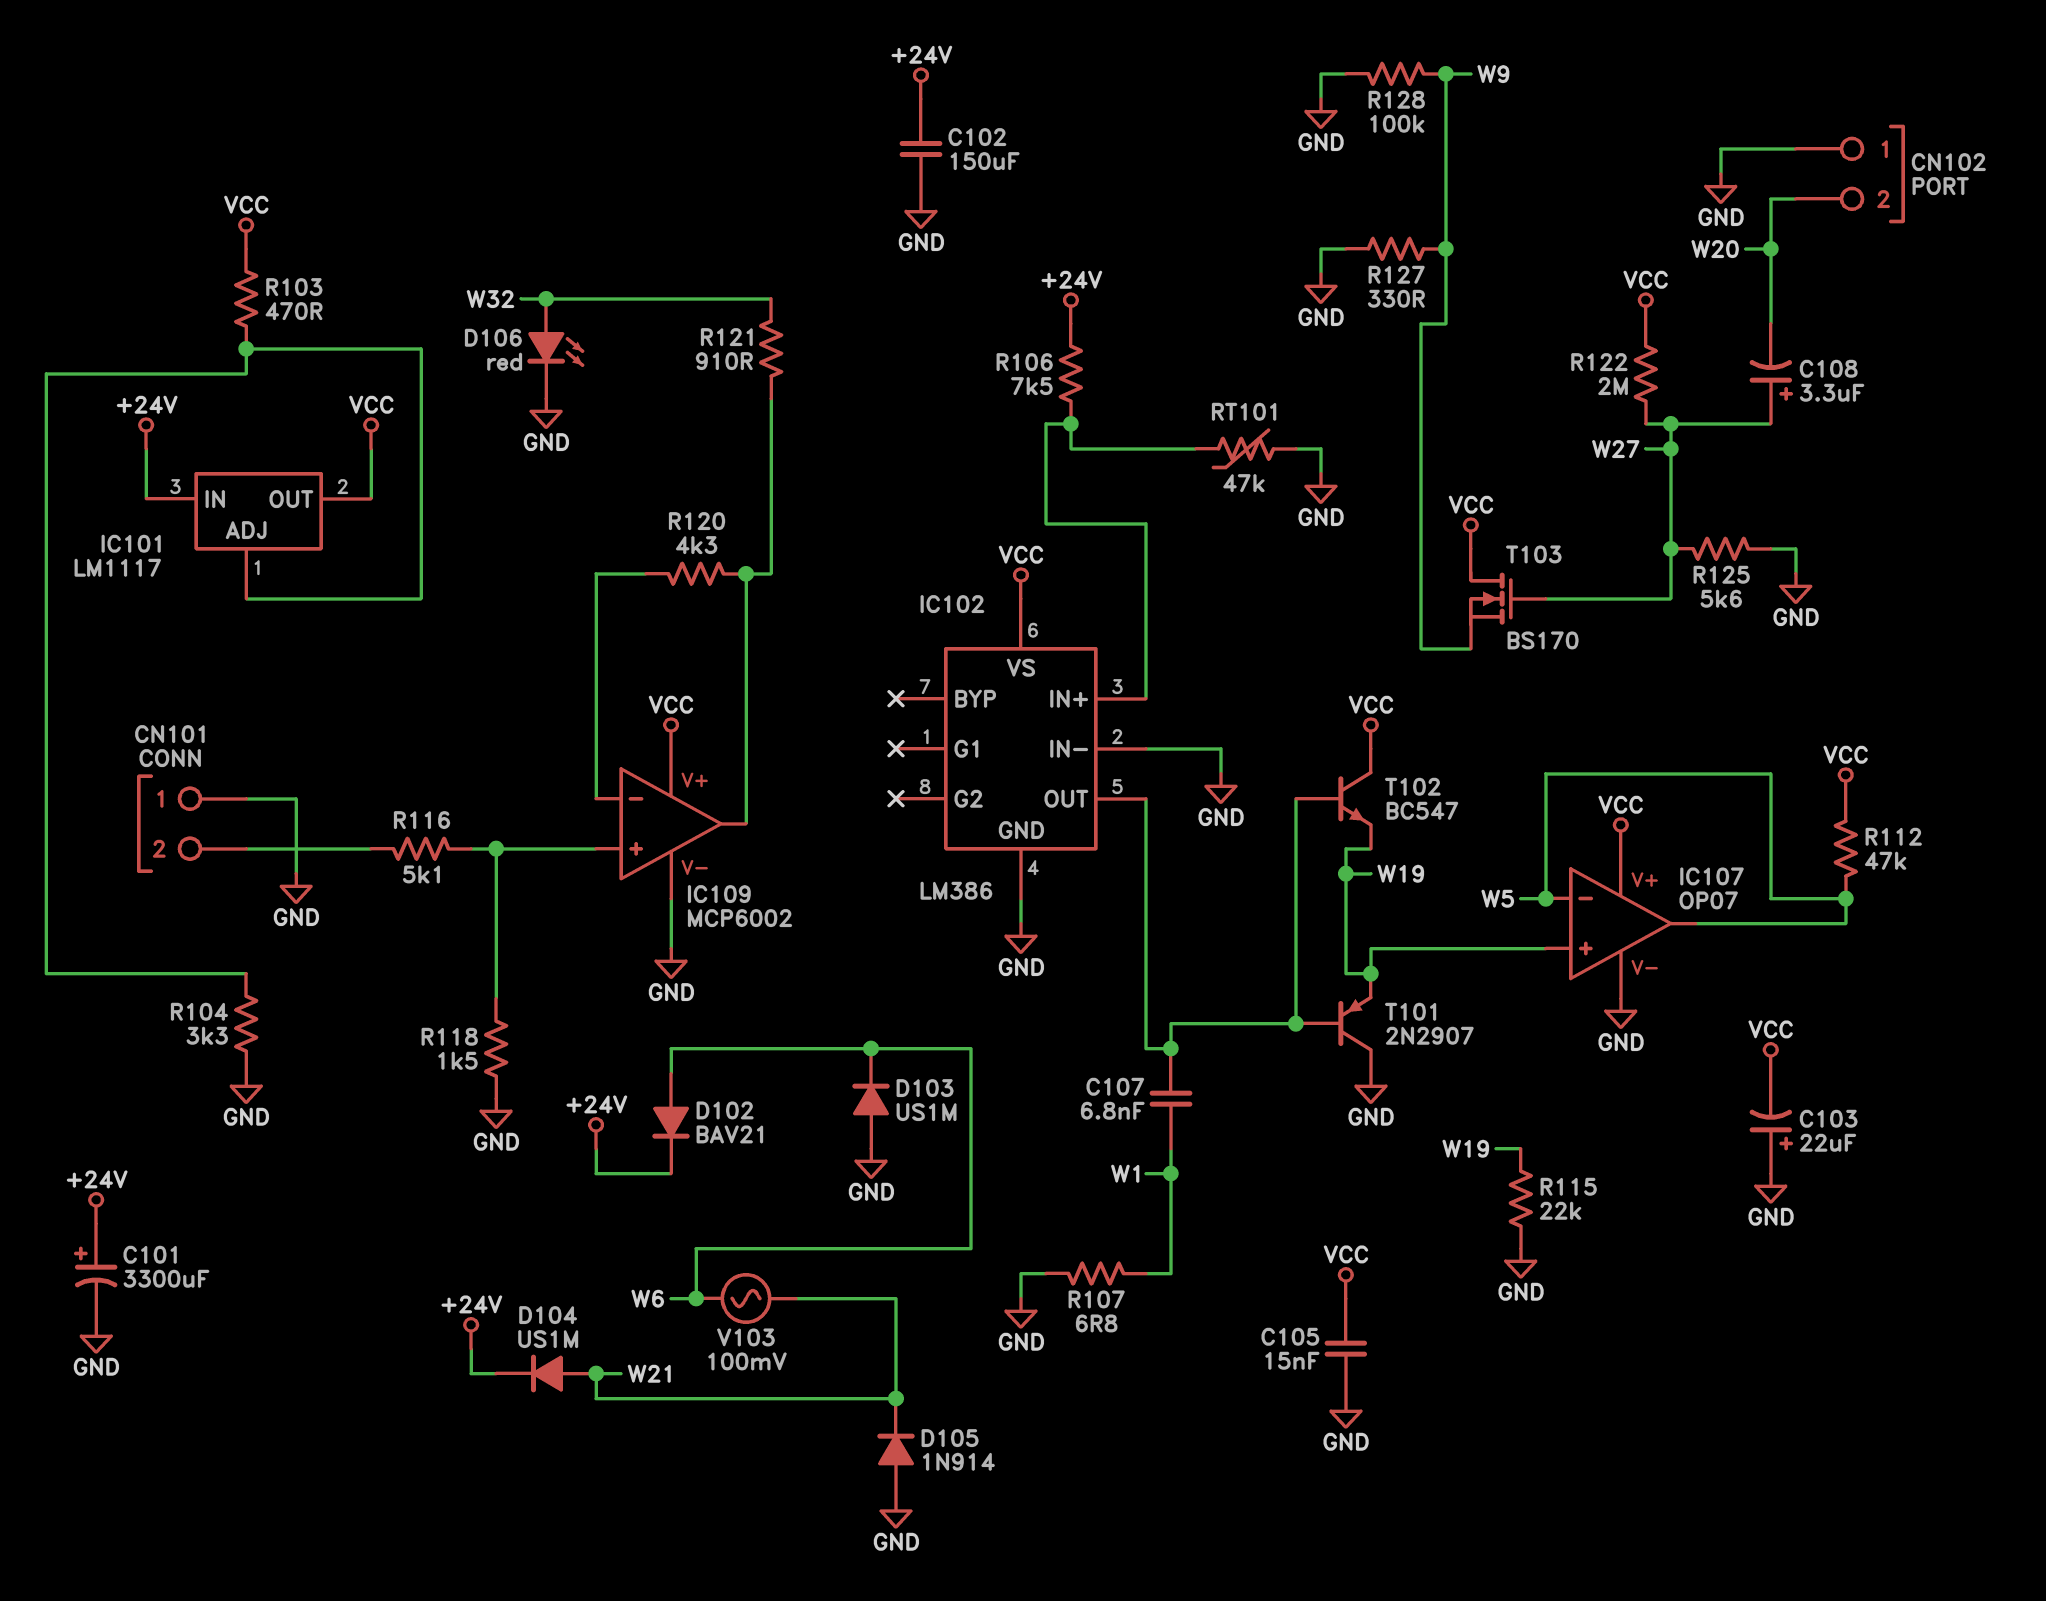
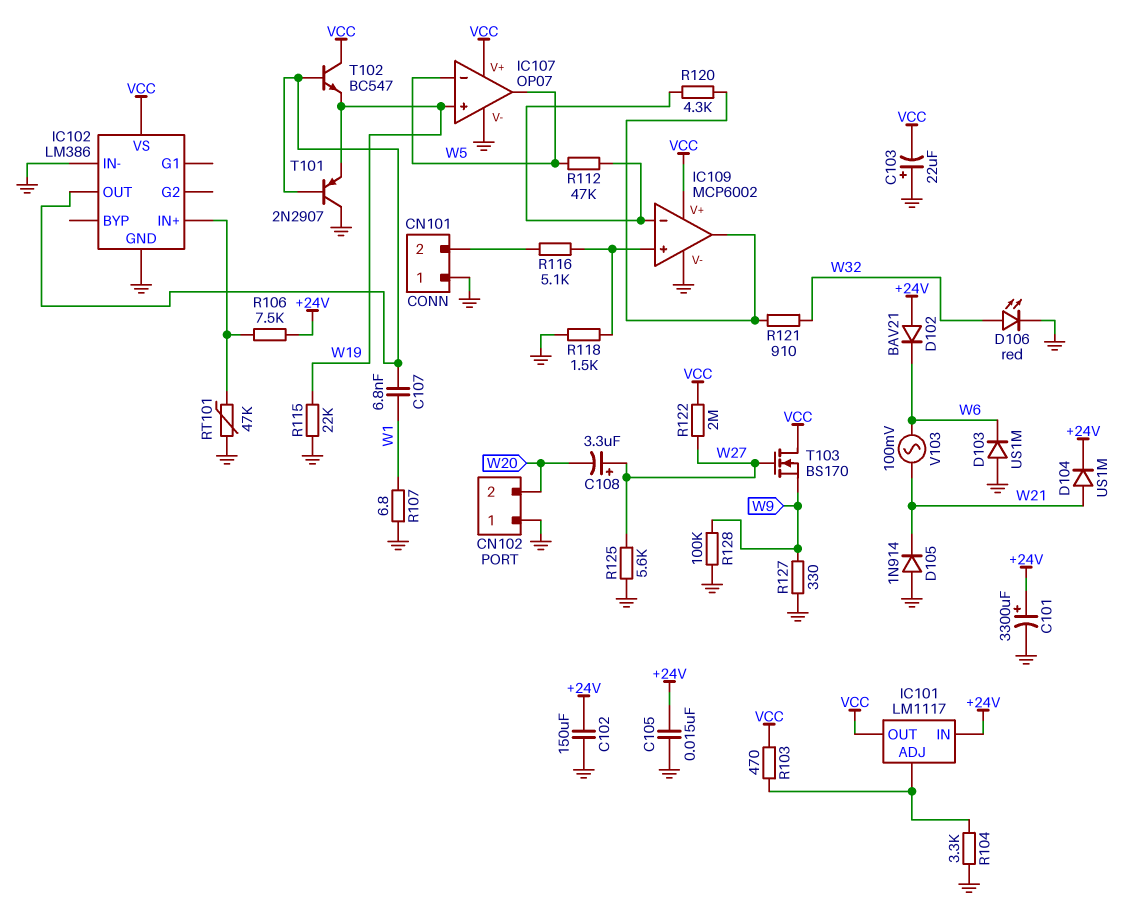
C105: 15nF (GND, VCC) -> 15nF (+24V, GND)
D102: diode BAV21 (A W6, K +24V) -> diode BAV21 (A +24V, K W6)
R112: 47k (VCC, W5) -> 47k (IC109/in-, W5)

